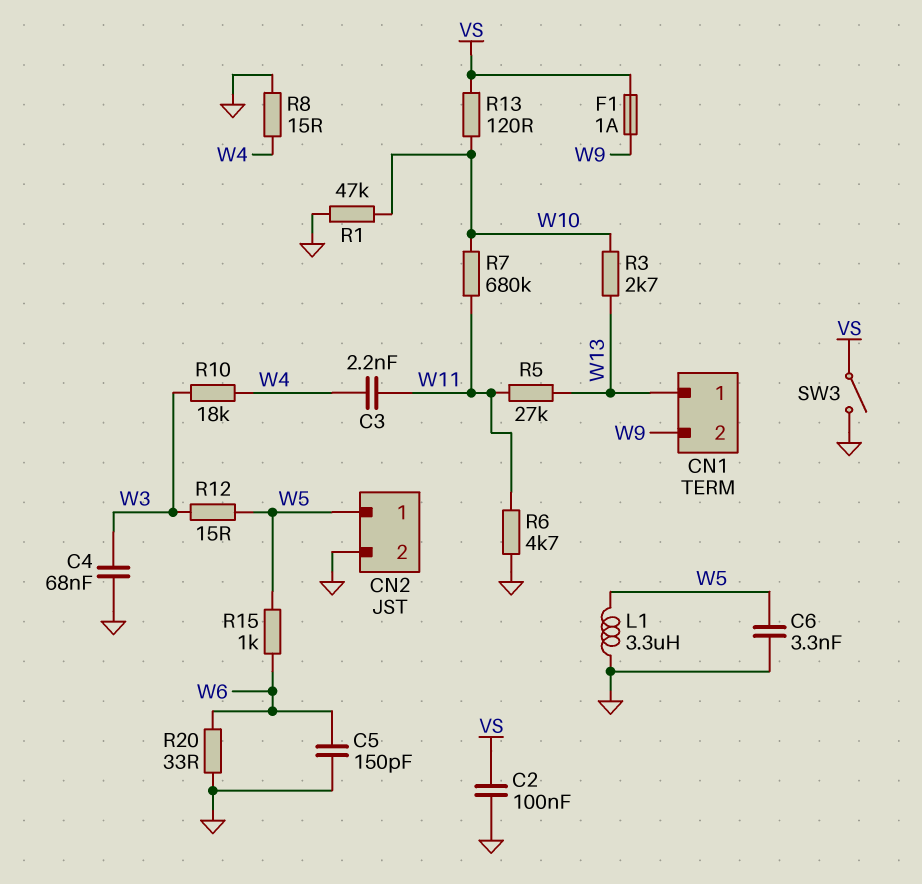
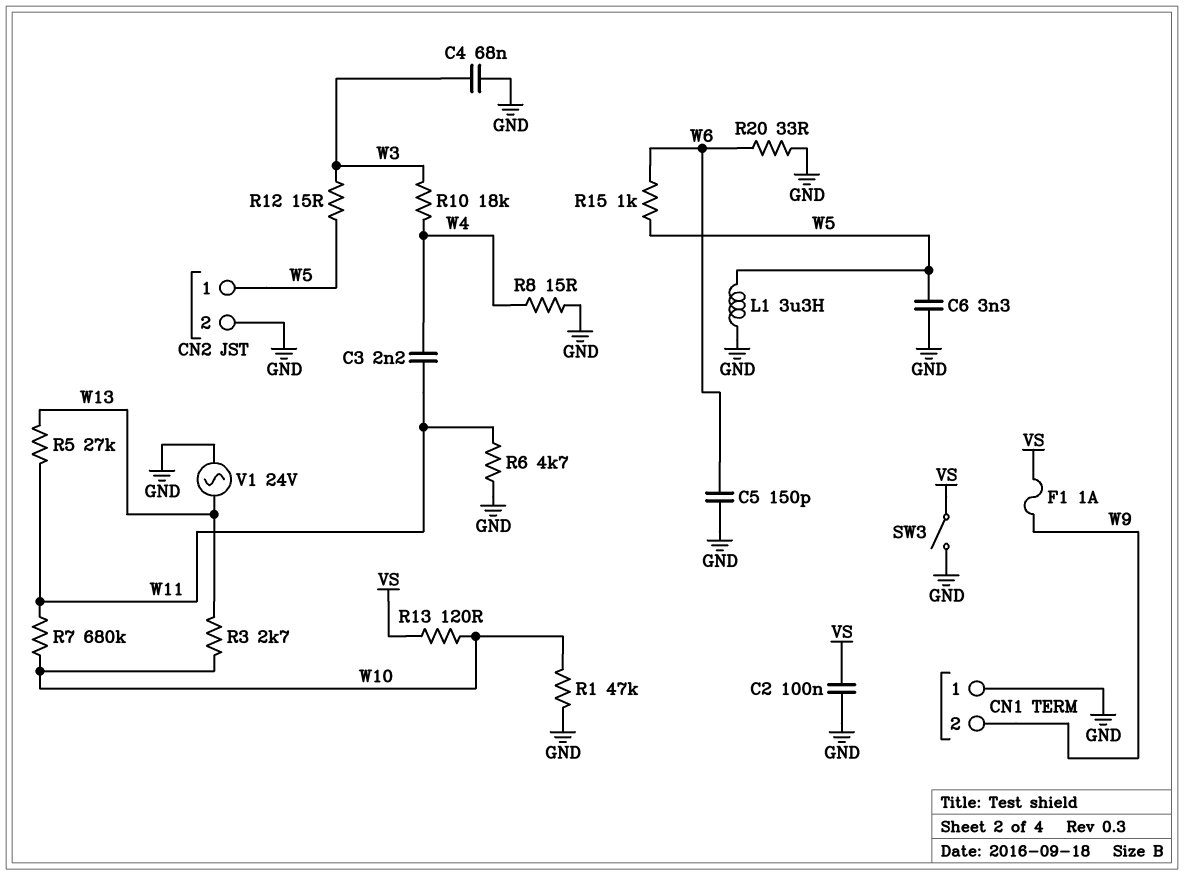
CN1 pin 1: W13 -> GND
V1: none -> AC 24V (GND, W13)

